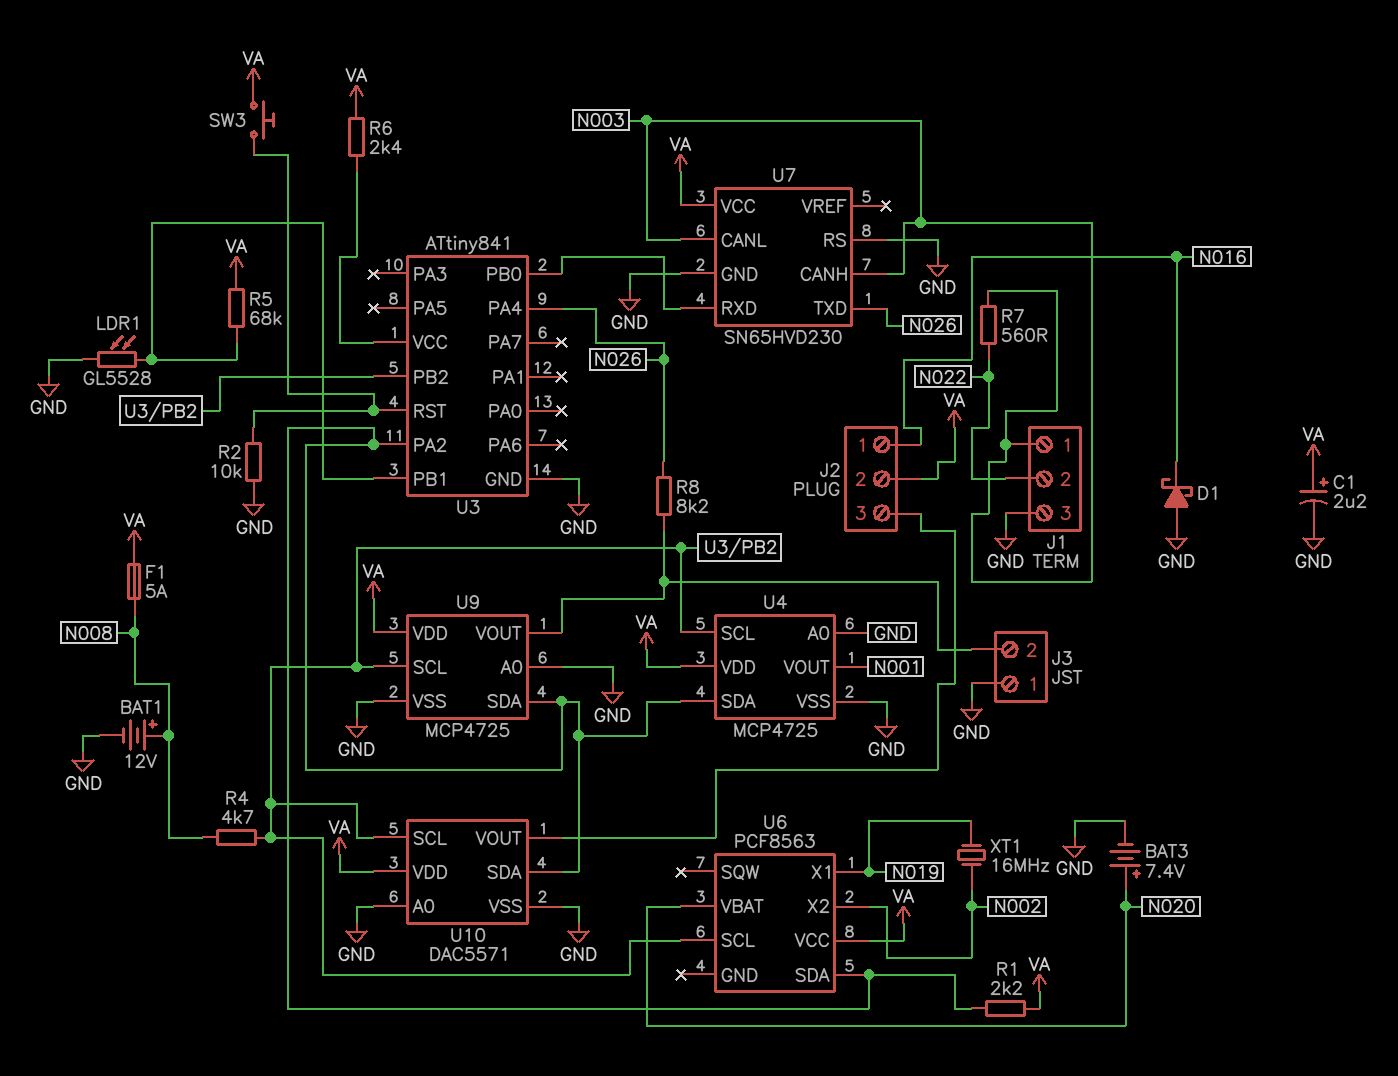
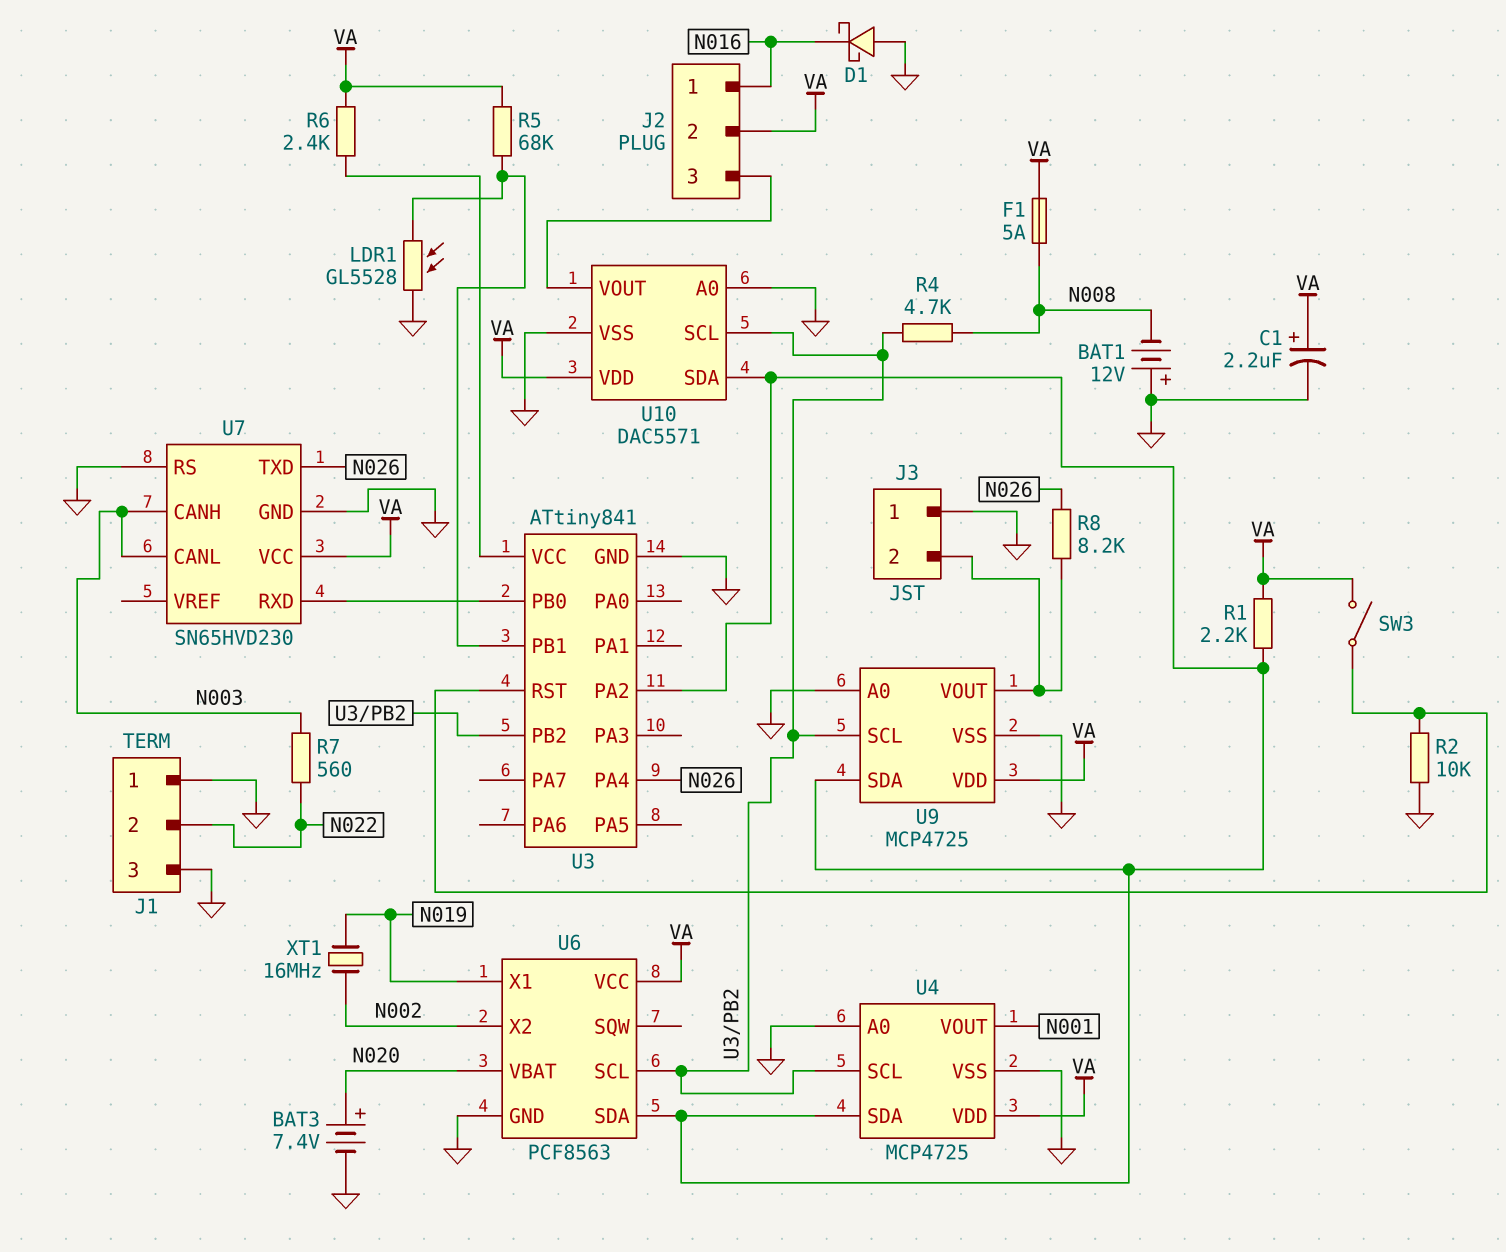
BAT1: 12V (plus N008, minus GND) -> 12V (plus GND, minus N008)
J1 pin 1: N003 -> GND
SW3: button (U3/RST, VA) -> switch (U3/RST, VA)
U6 pin GND: none -> GND

